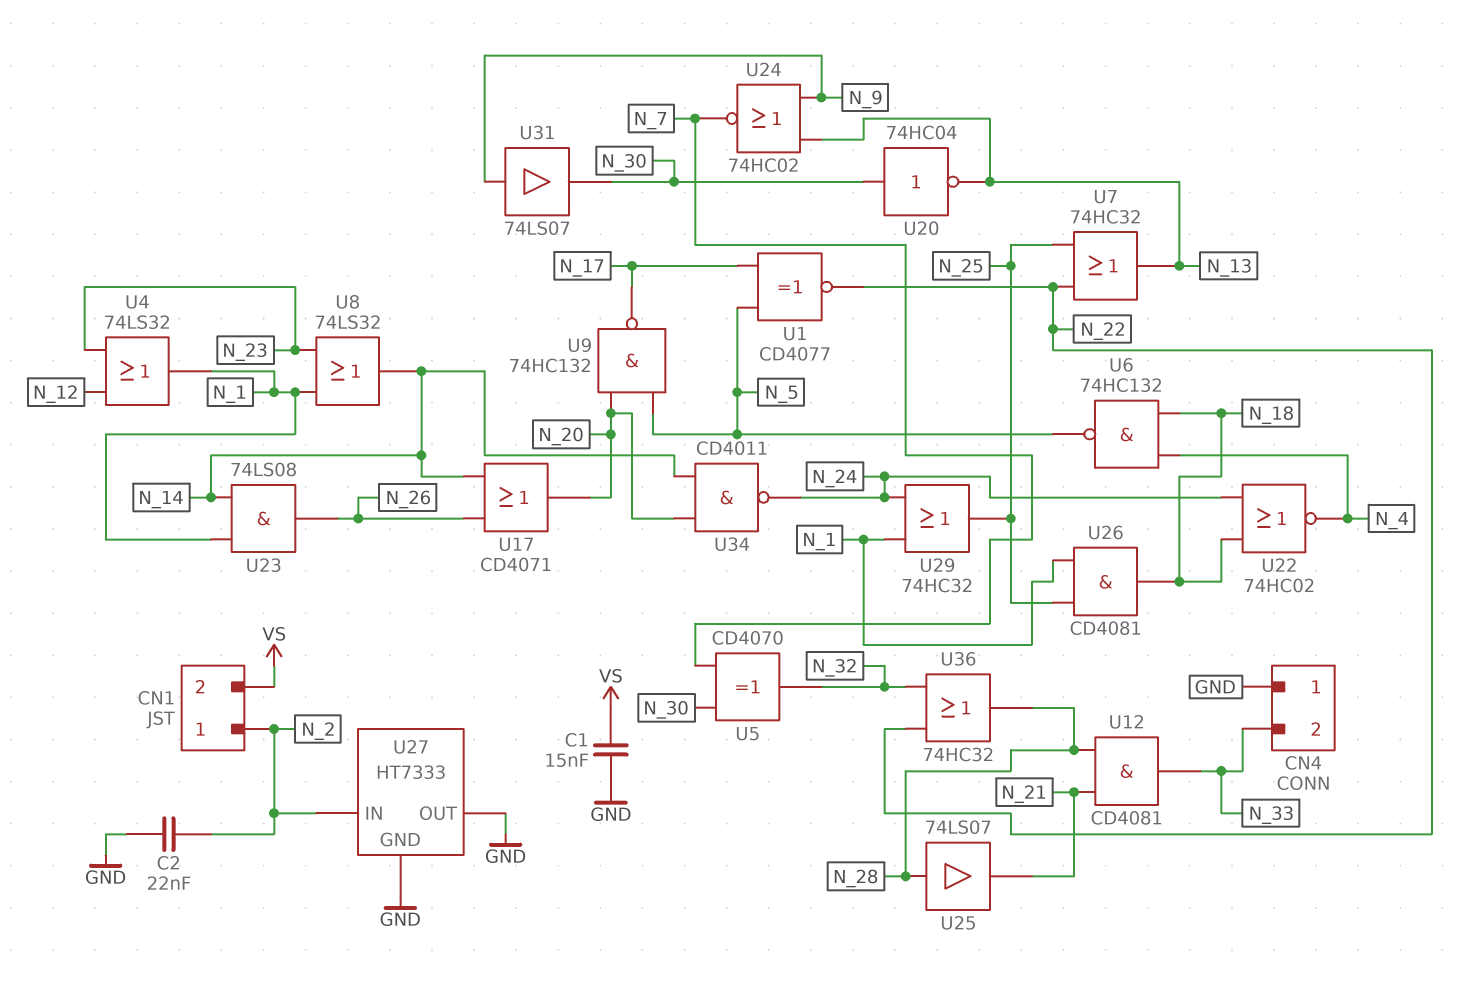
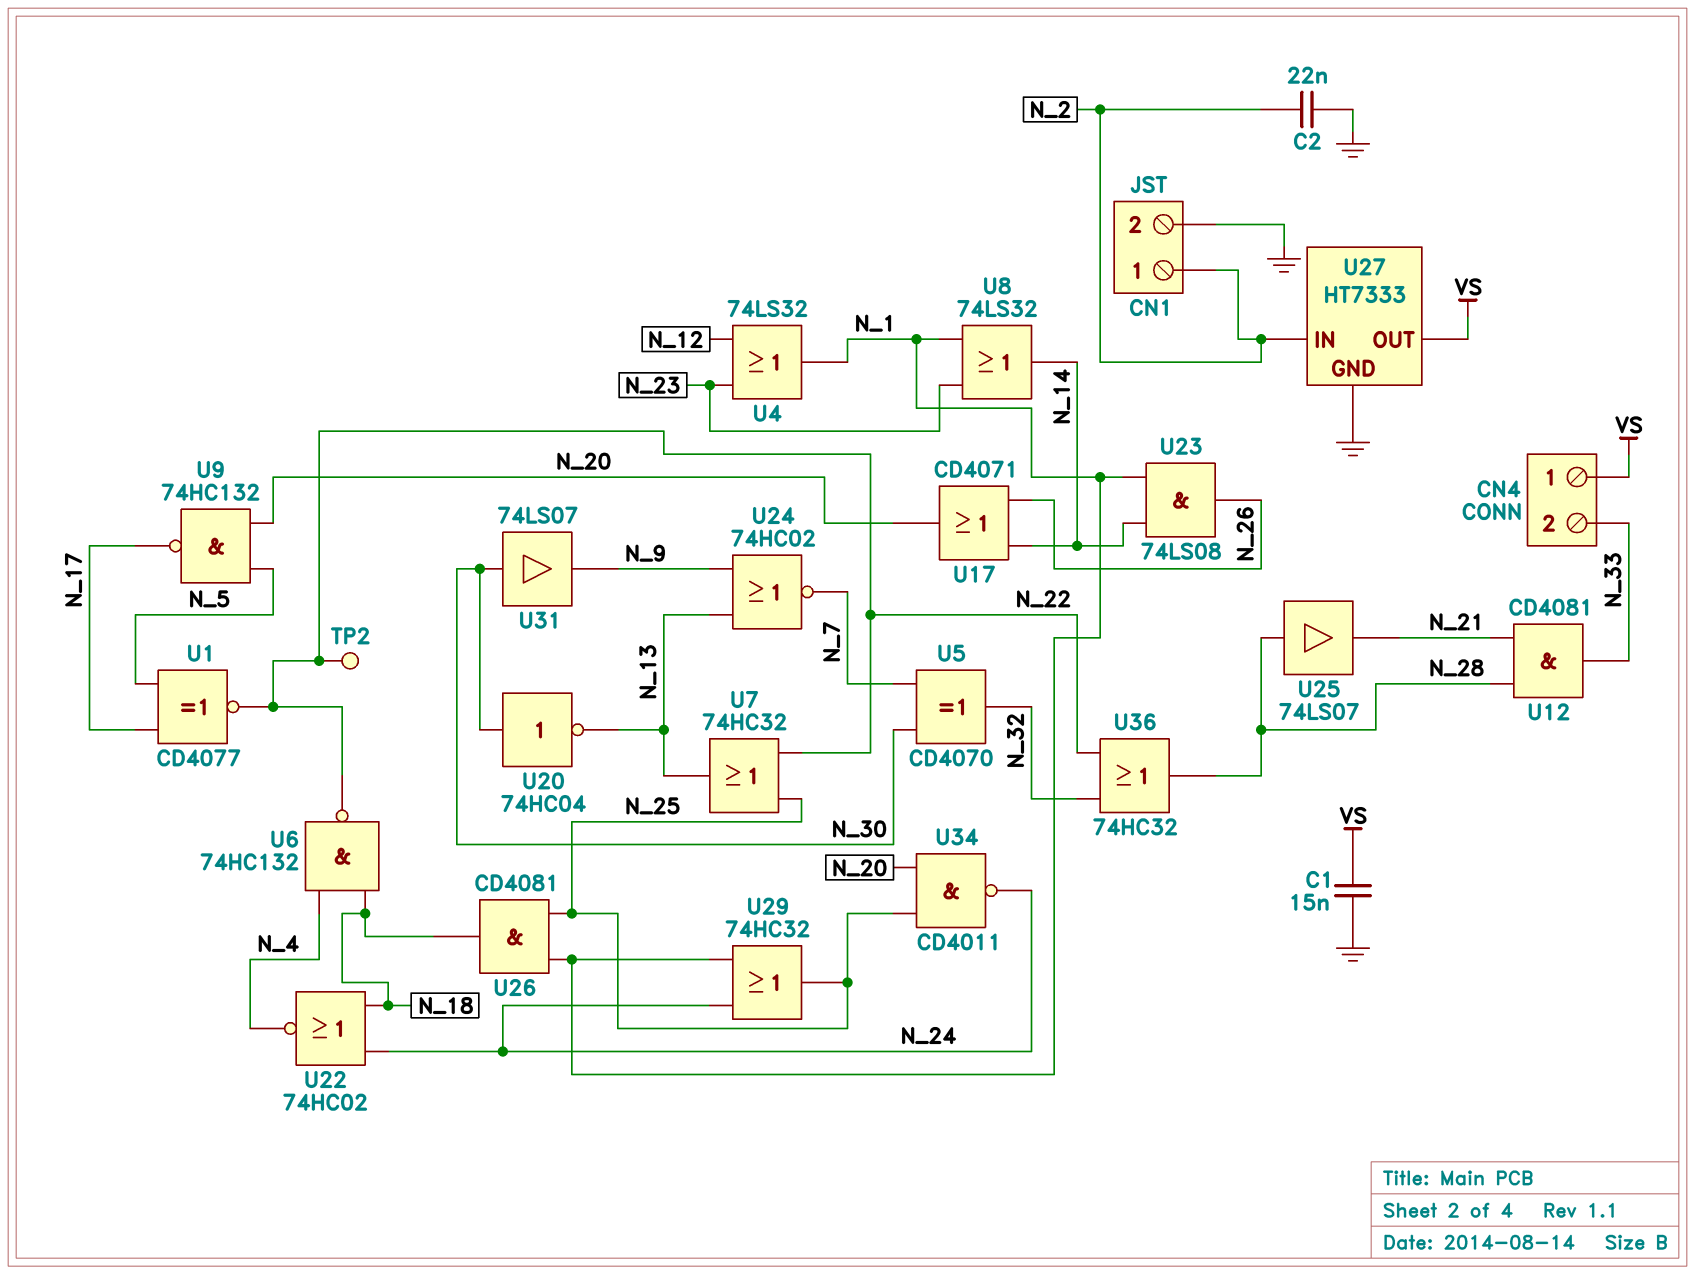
CN1 pin 2: VS -> GND
CN4 pin 1: GND -> VS
TP2: none -> test point (N_22)
U6: NAND 74HC132 (in N_4, in N_18, out N_5) -> NAND 74HC132 (in N_4, in N_18, out N_22)
U27 pin OUT: GND -> VS
U31: buffer 74LS07 (in N_9, out N_30) -> buffer 74LS07 (in N_30, out N_9)
U34: NAND CD4011 (in N_14, in N_20, out N_24) -> NAND CD4011 (in N_20, in N_25, out N_24)

